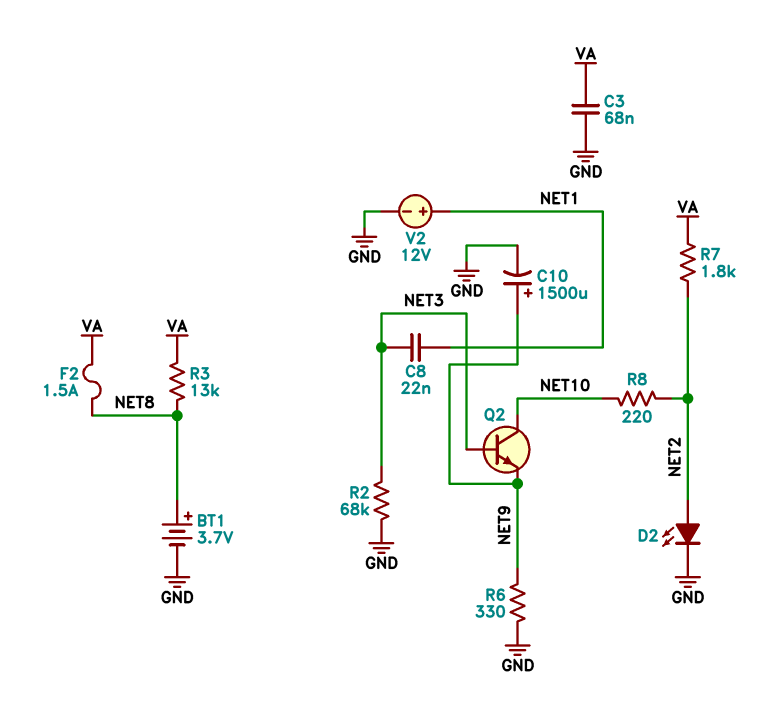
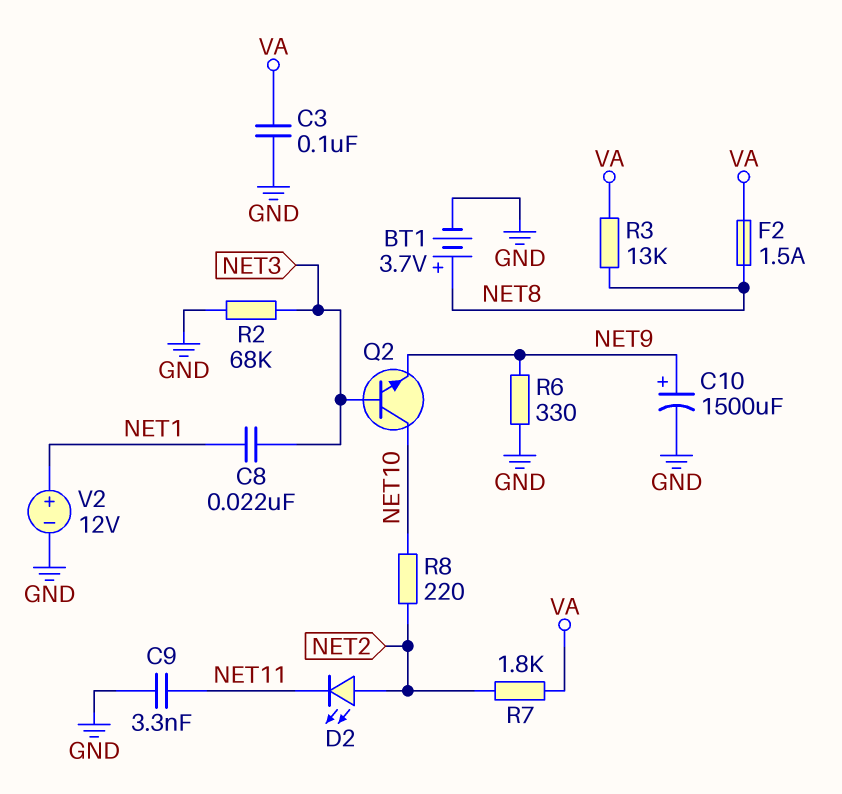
C3: 68nF (GND, VA) -> 100nF (GND, VA)
C9: none -> 3.3nF (GND, NET11)
D2: LED (A NET2, K GND) -> LED (A NET2, K NET11)

